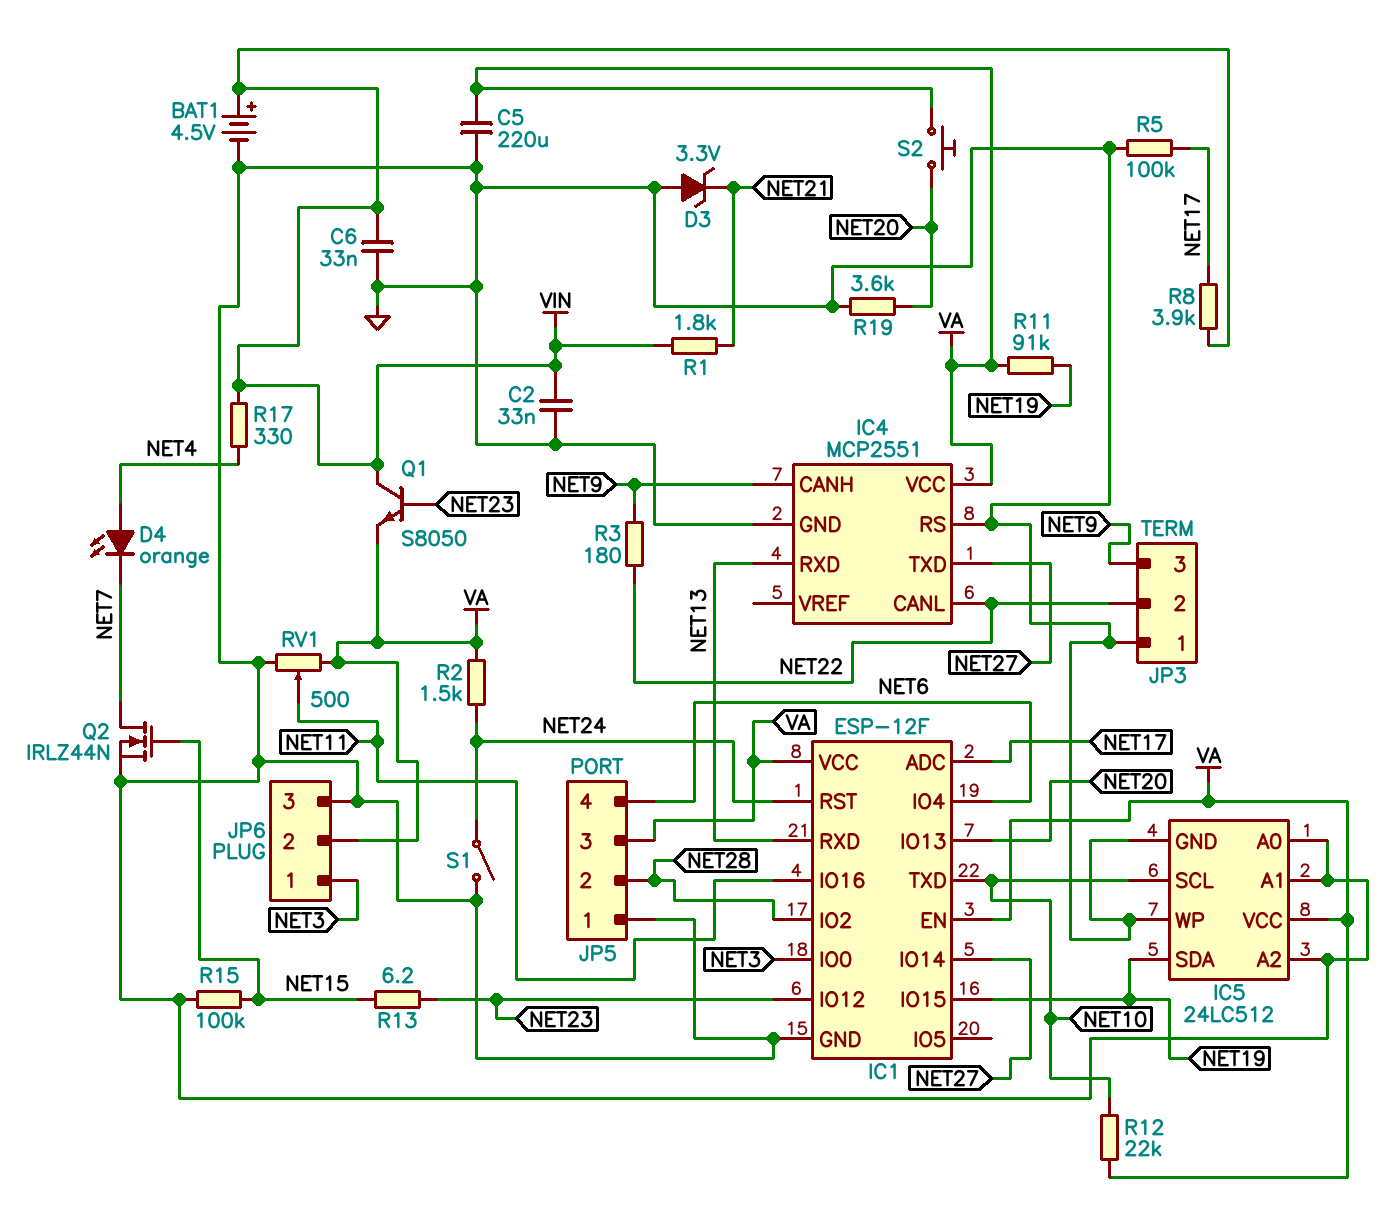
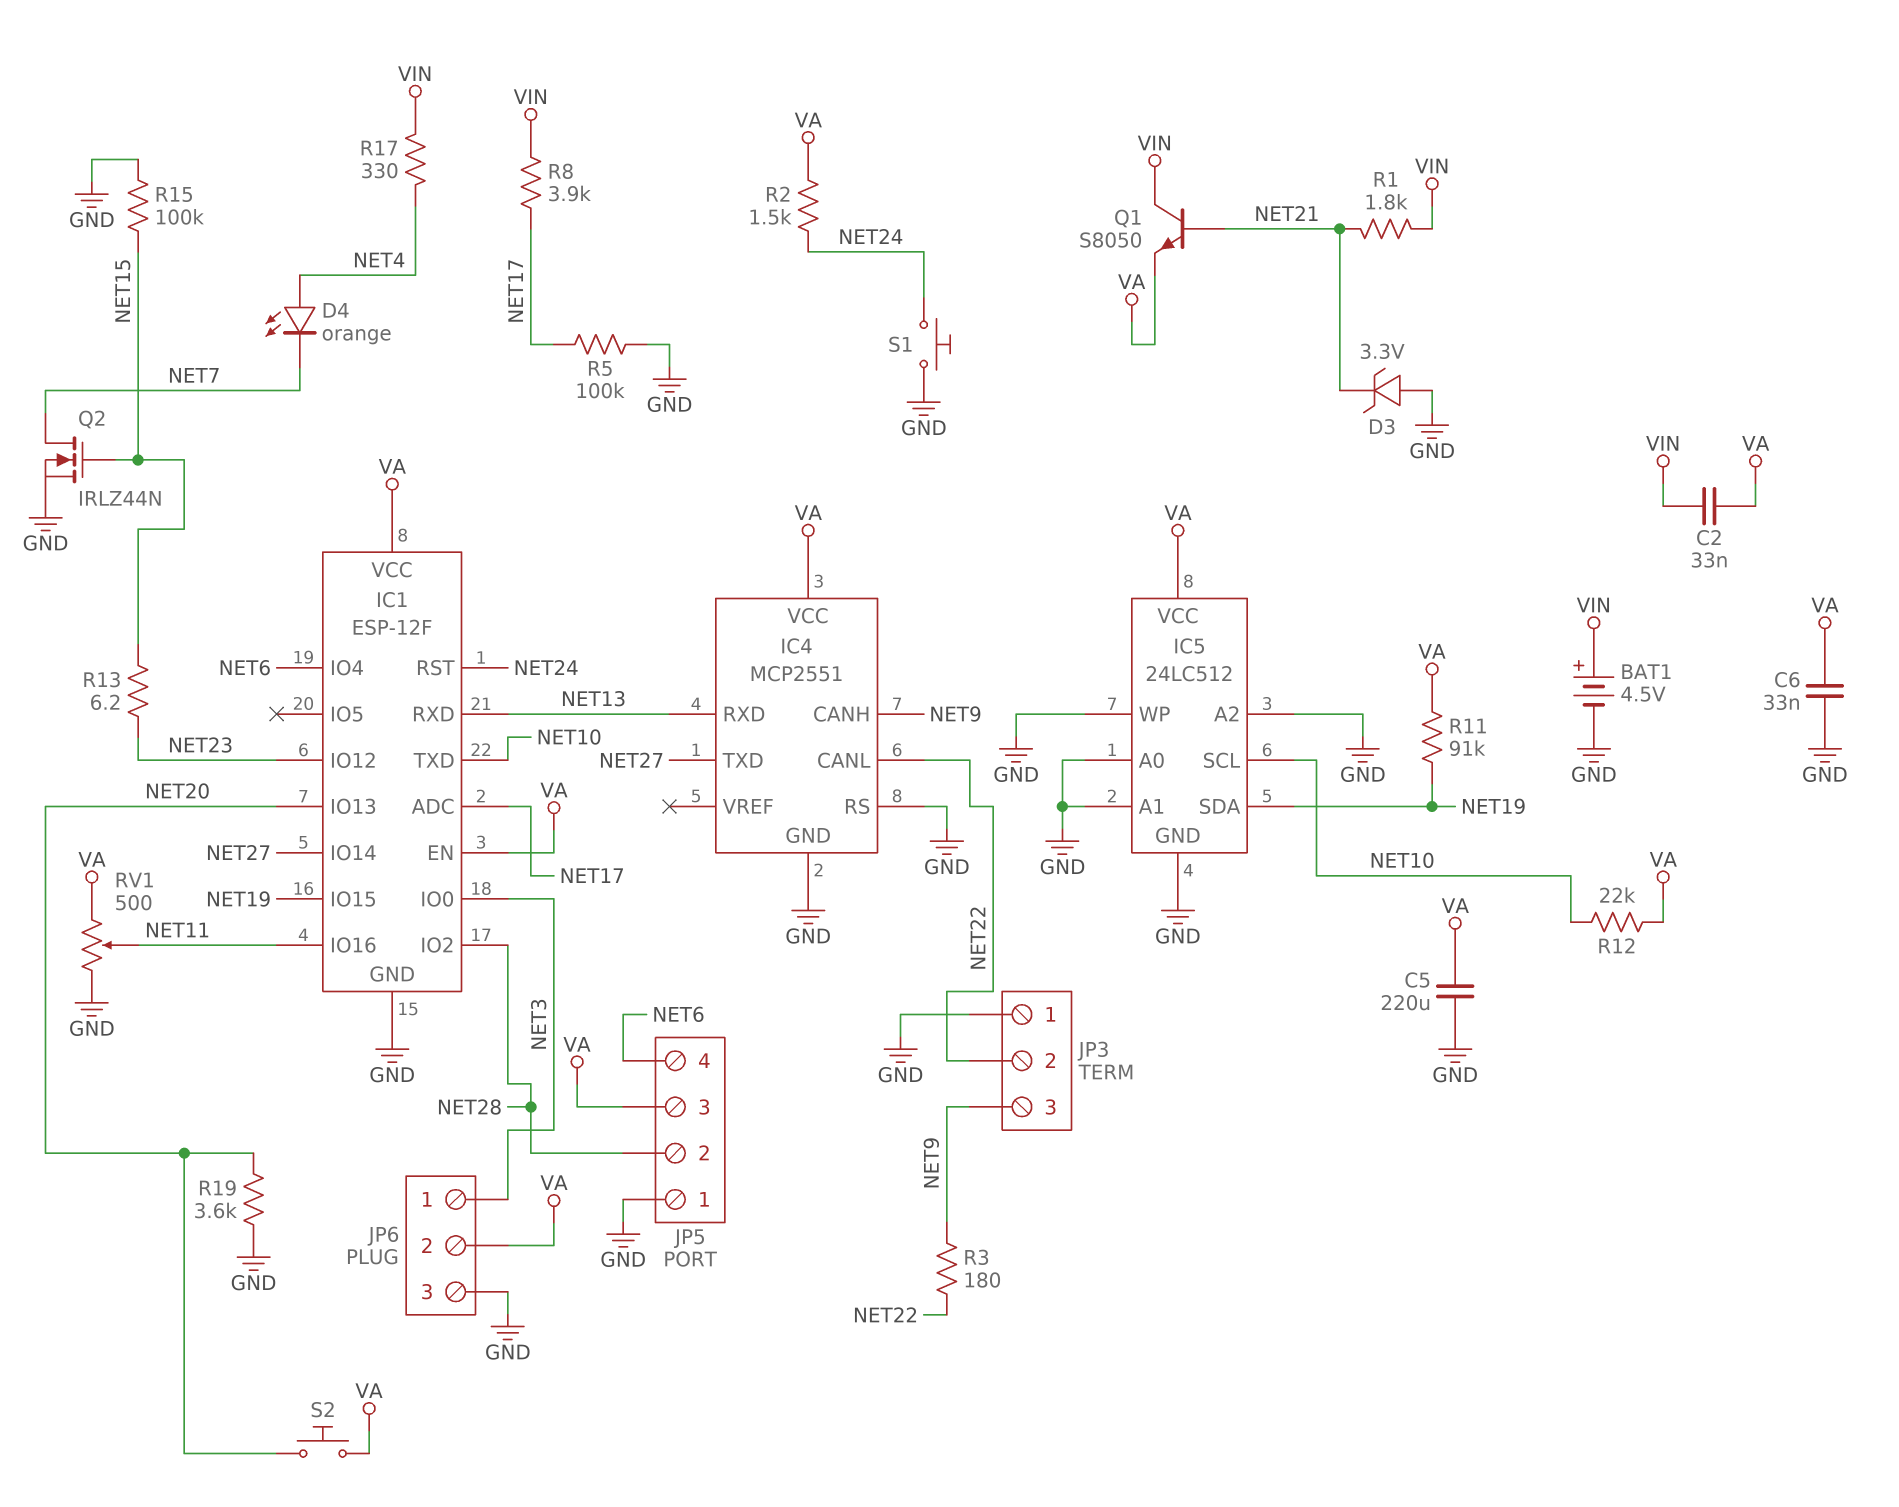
C2: 33nF (GND, VIN) -> 33nF (VA, VIN)
C6: 33nF (GND, VIN) -> 33nF (GND, VA)
Q1: NPN S8050 (B NET23, C VIN, E VA) -> NPN S8050 (B NET21, C VIN, E VA)
S1: switch (GND, NET24) -> button (GND, NET24)

